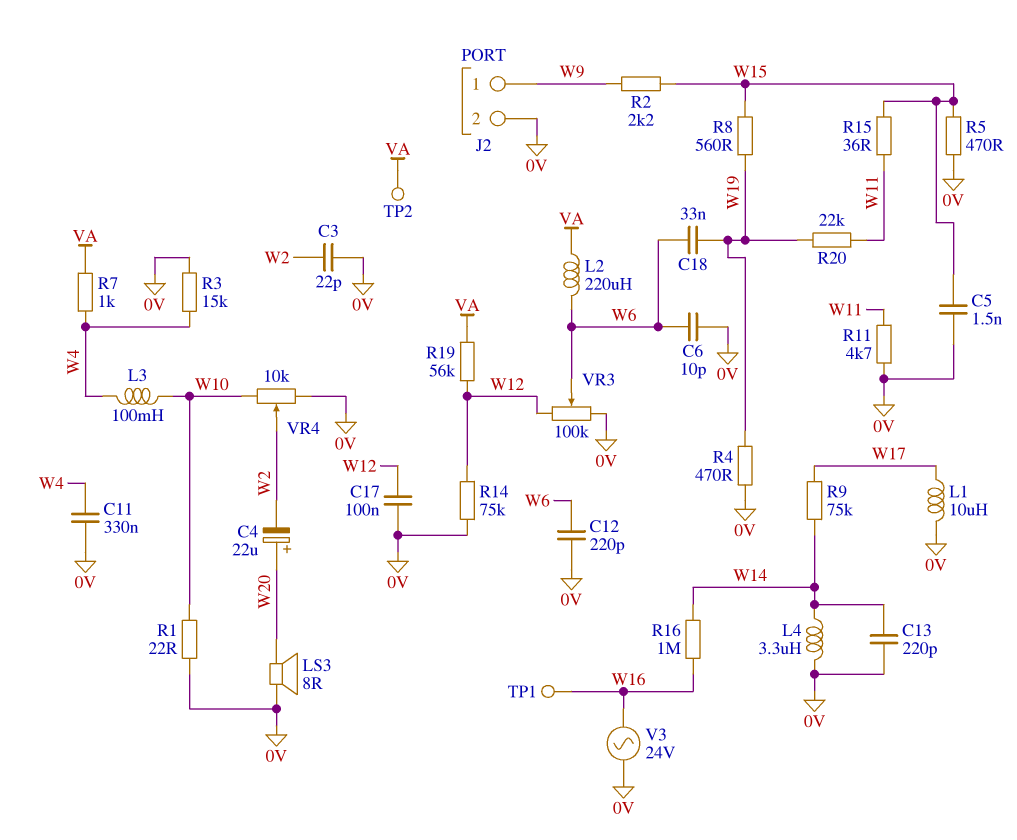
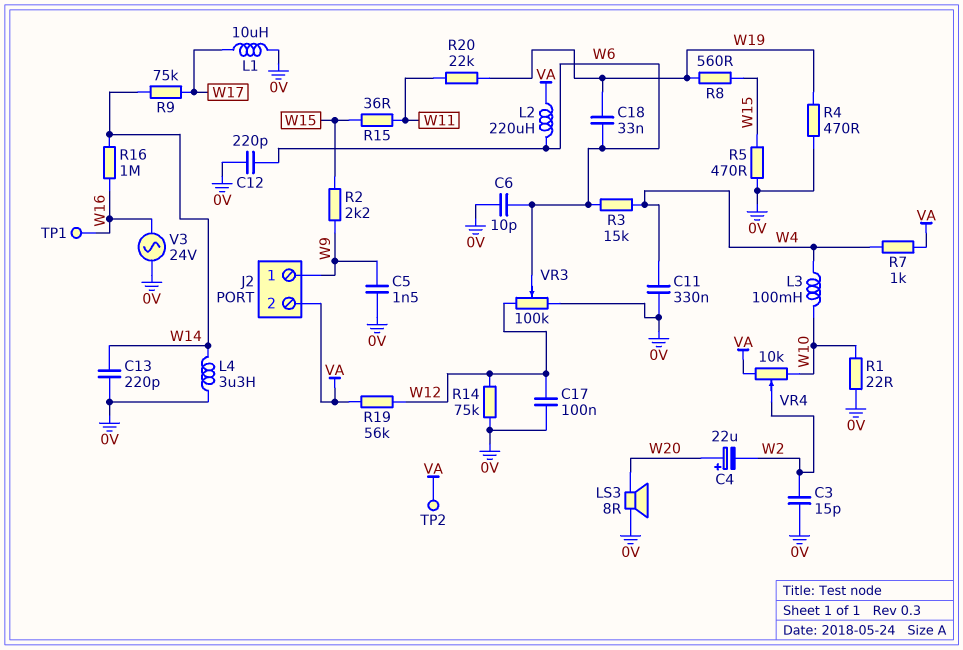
C3: 22pF (0V, W2) -> 15pF (0V, W2)
C5: 1.5nF (0V, W15) -> 1.5nF (0V, W9)
J2 pin 2: 0V -> VA
R3: 15k (0V, W4) -> 15k (W4, W6)
R11: 4.7k (0V, W11) -> none
VR4: 10k (0V, W10, wiper W2) -> 10k (VA, W10, wiper W2)

